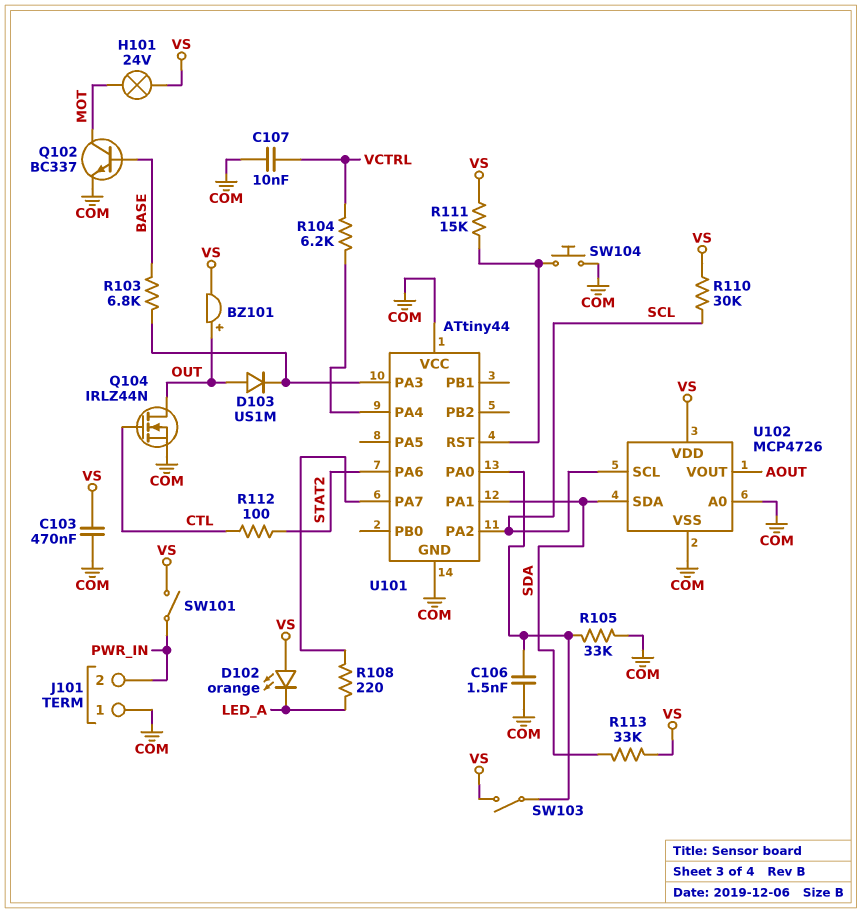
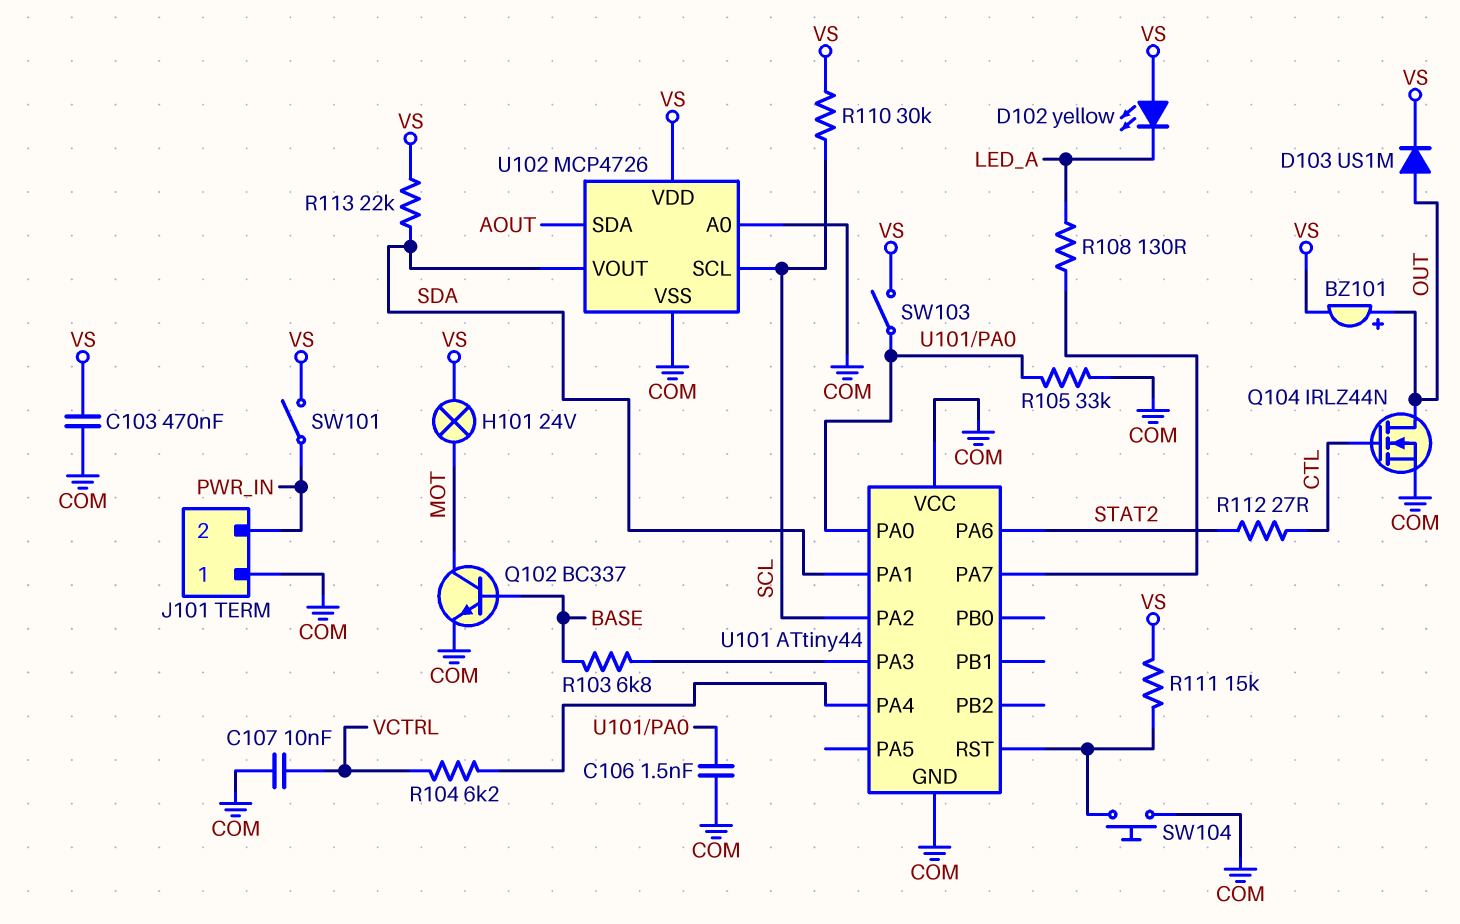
D102: LED orange (A VS, K LED_A) -> LED yellow (A VS, K LED_A)
D103: diode US1M (A OUT, K U101/PA3) -> diode US1M (A OUT, K VS)
R108: 220 (LED_A, U101/PA7) -> 130 (LED_A, U101/PA7)
R112: 100 (CTL, STAT2) -> 27 (CTL, STAT2)
R113: 33k (SDA, VS) -> 22k (SDA, VS)
U102 pin SDA: SDA -> AOUT
U102 pin VOUT: AOUT -> SDA

